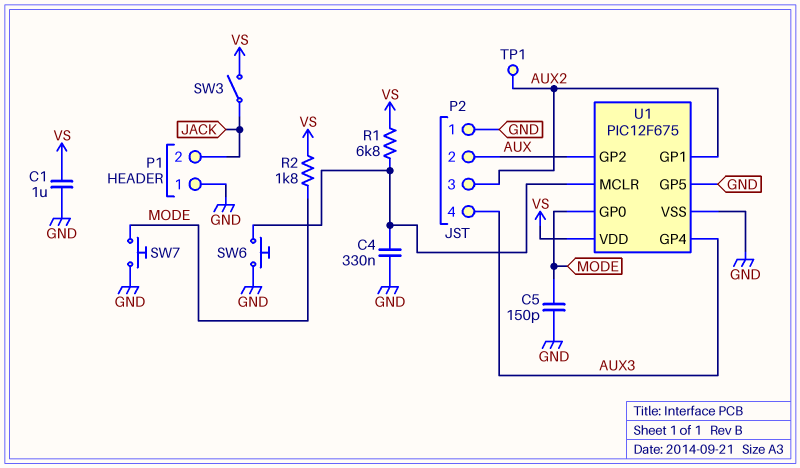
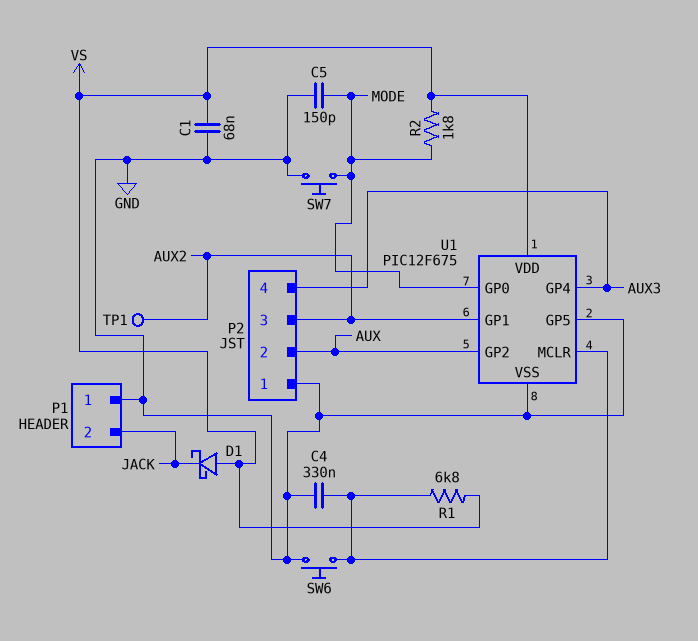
C1: 1uF (GND, VS) -> 68nF (GND, VS)
D1: none -> schottky (A VS, K JACK)
SW3: switch (JACK, VS) -> none

